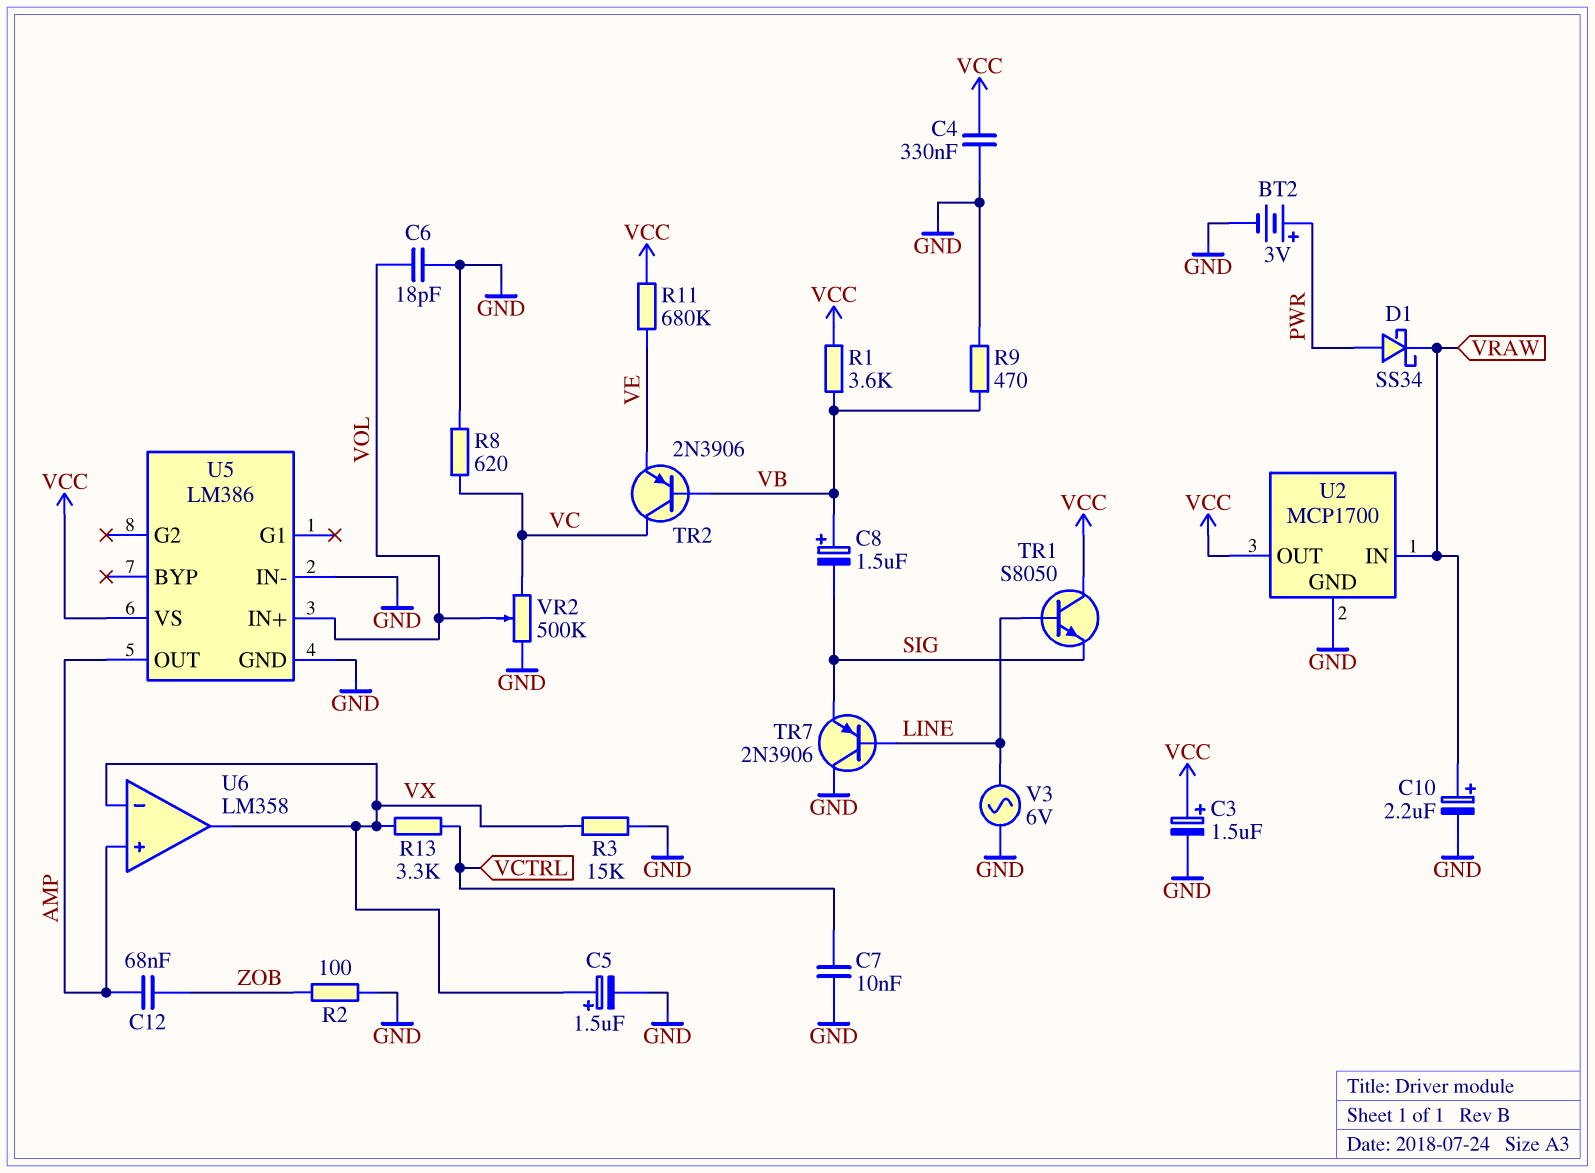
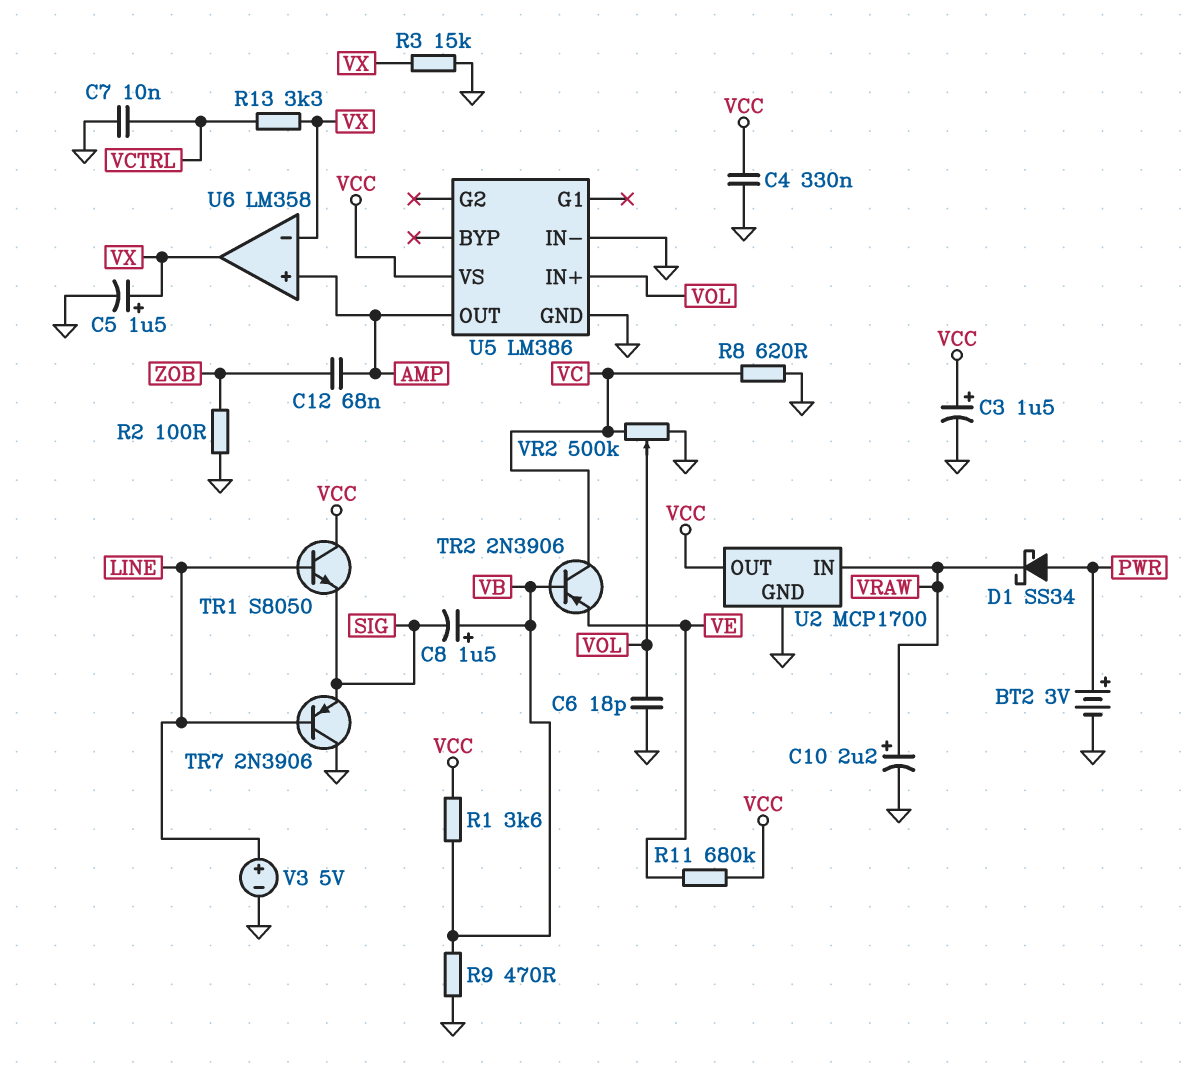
V3: AC 6V (GND, LINE) -> 5V (plus LINE, minus GND)

